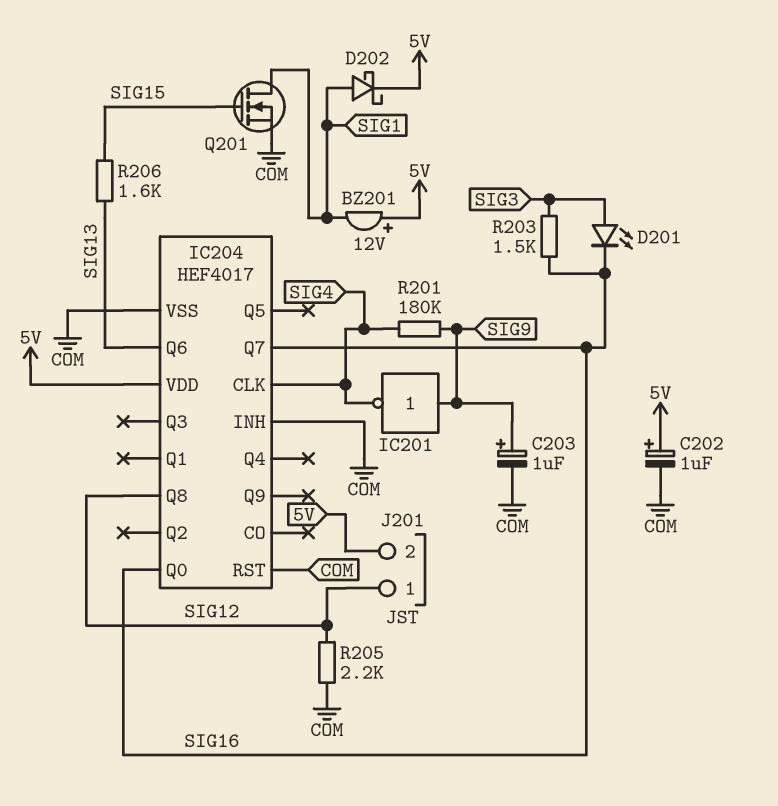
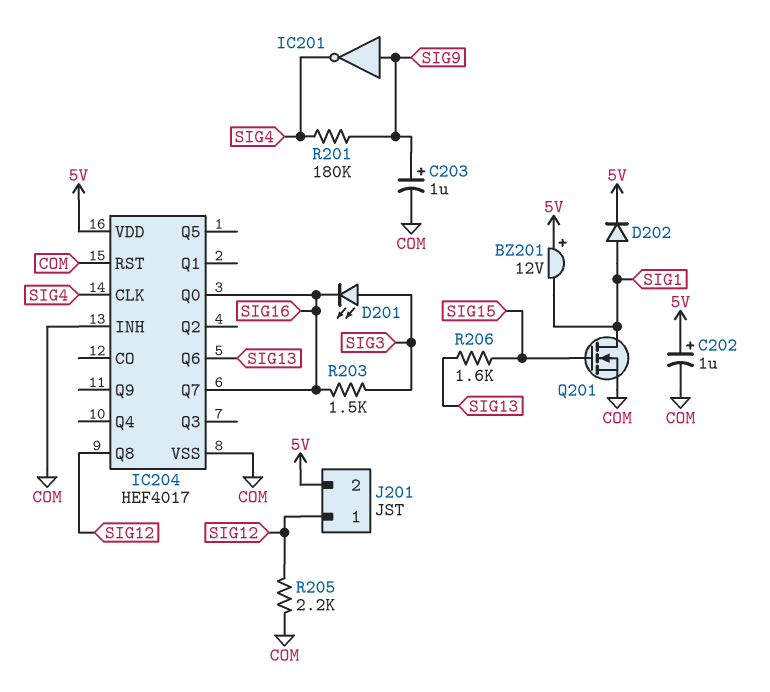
D202: schottky (A SIG1, K 5V) -> diode (A SIG1, K 5V)

